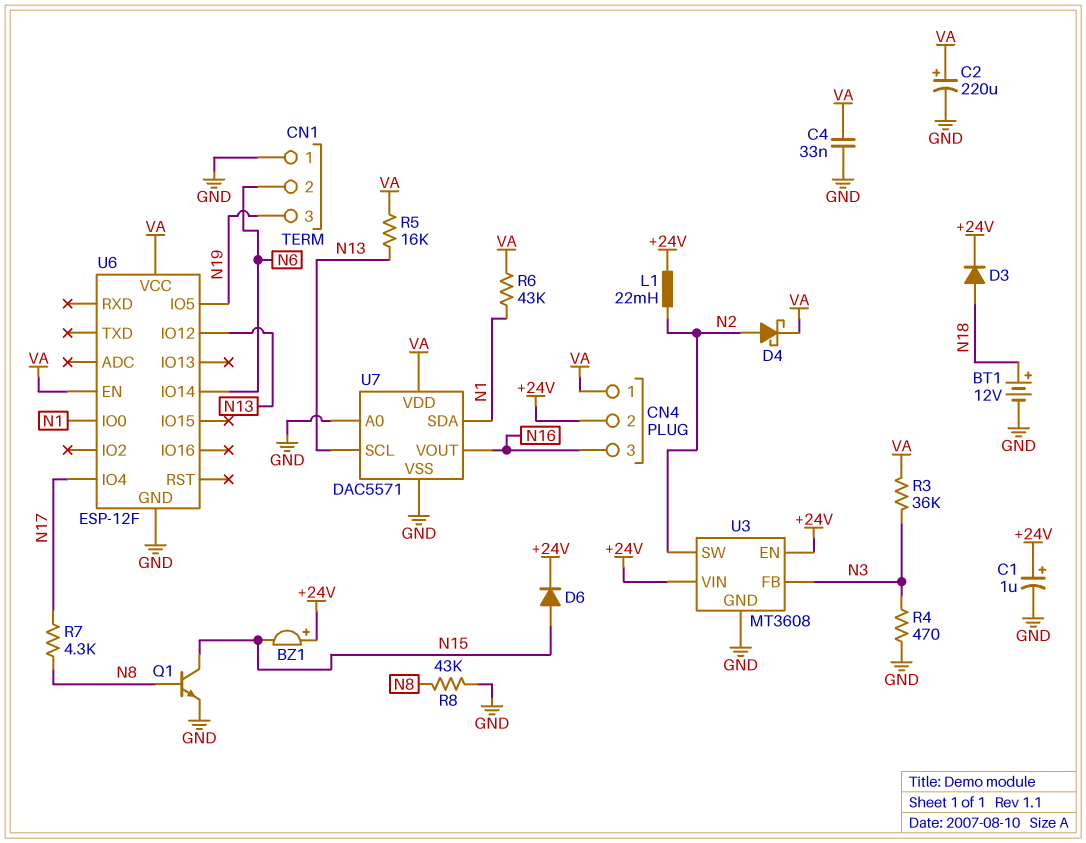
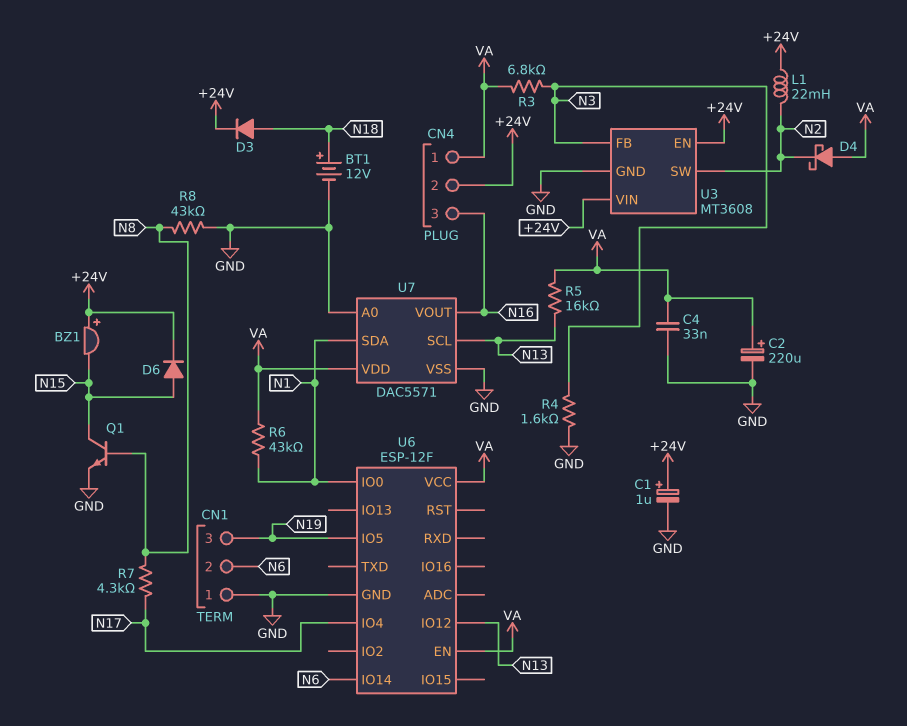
D4: schottky (A N2, K VA) -> schottky (A VA, K N2)
R3: 36k (N3, VA) -> 6.8k (N3, VA)
R4: 470 (GND, N3) -> 1.6k (GND, N3)

